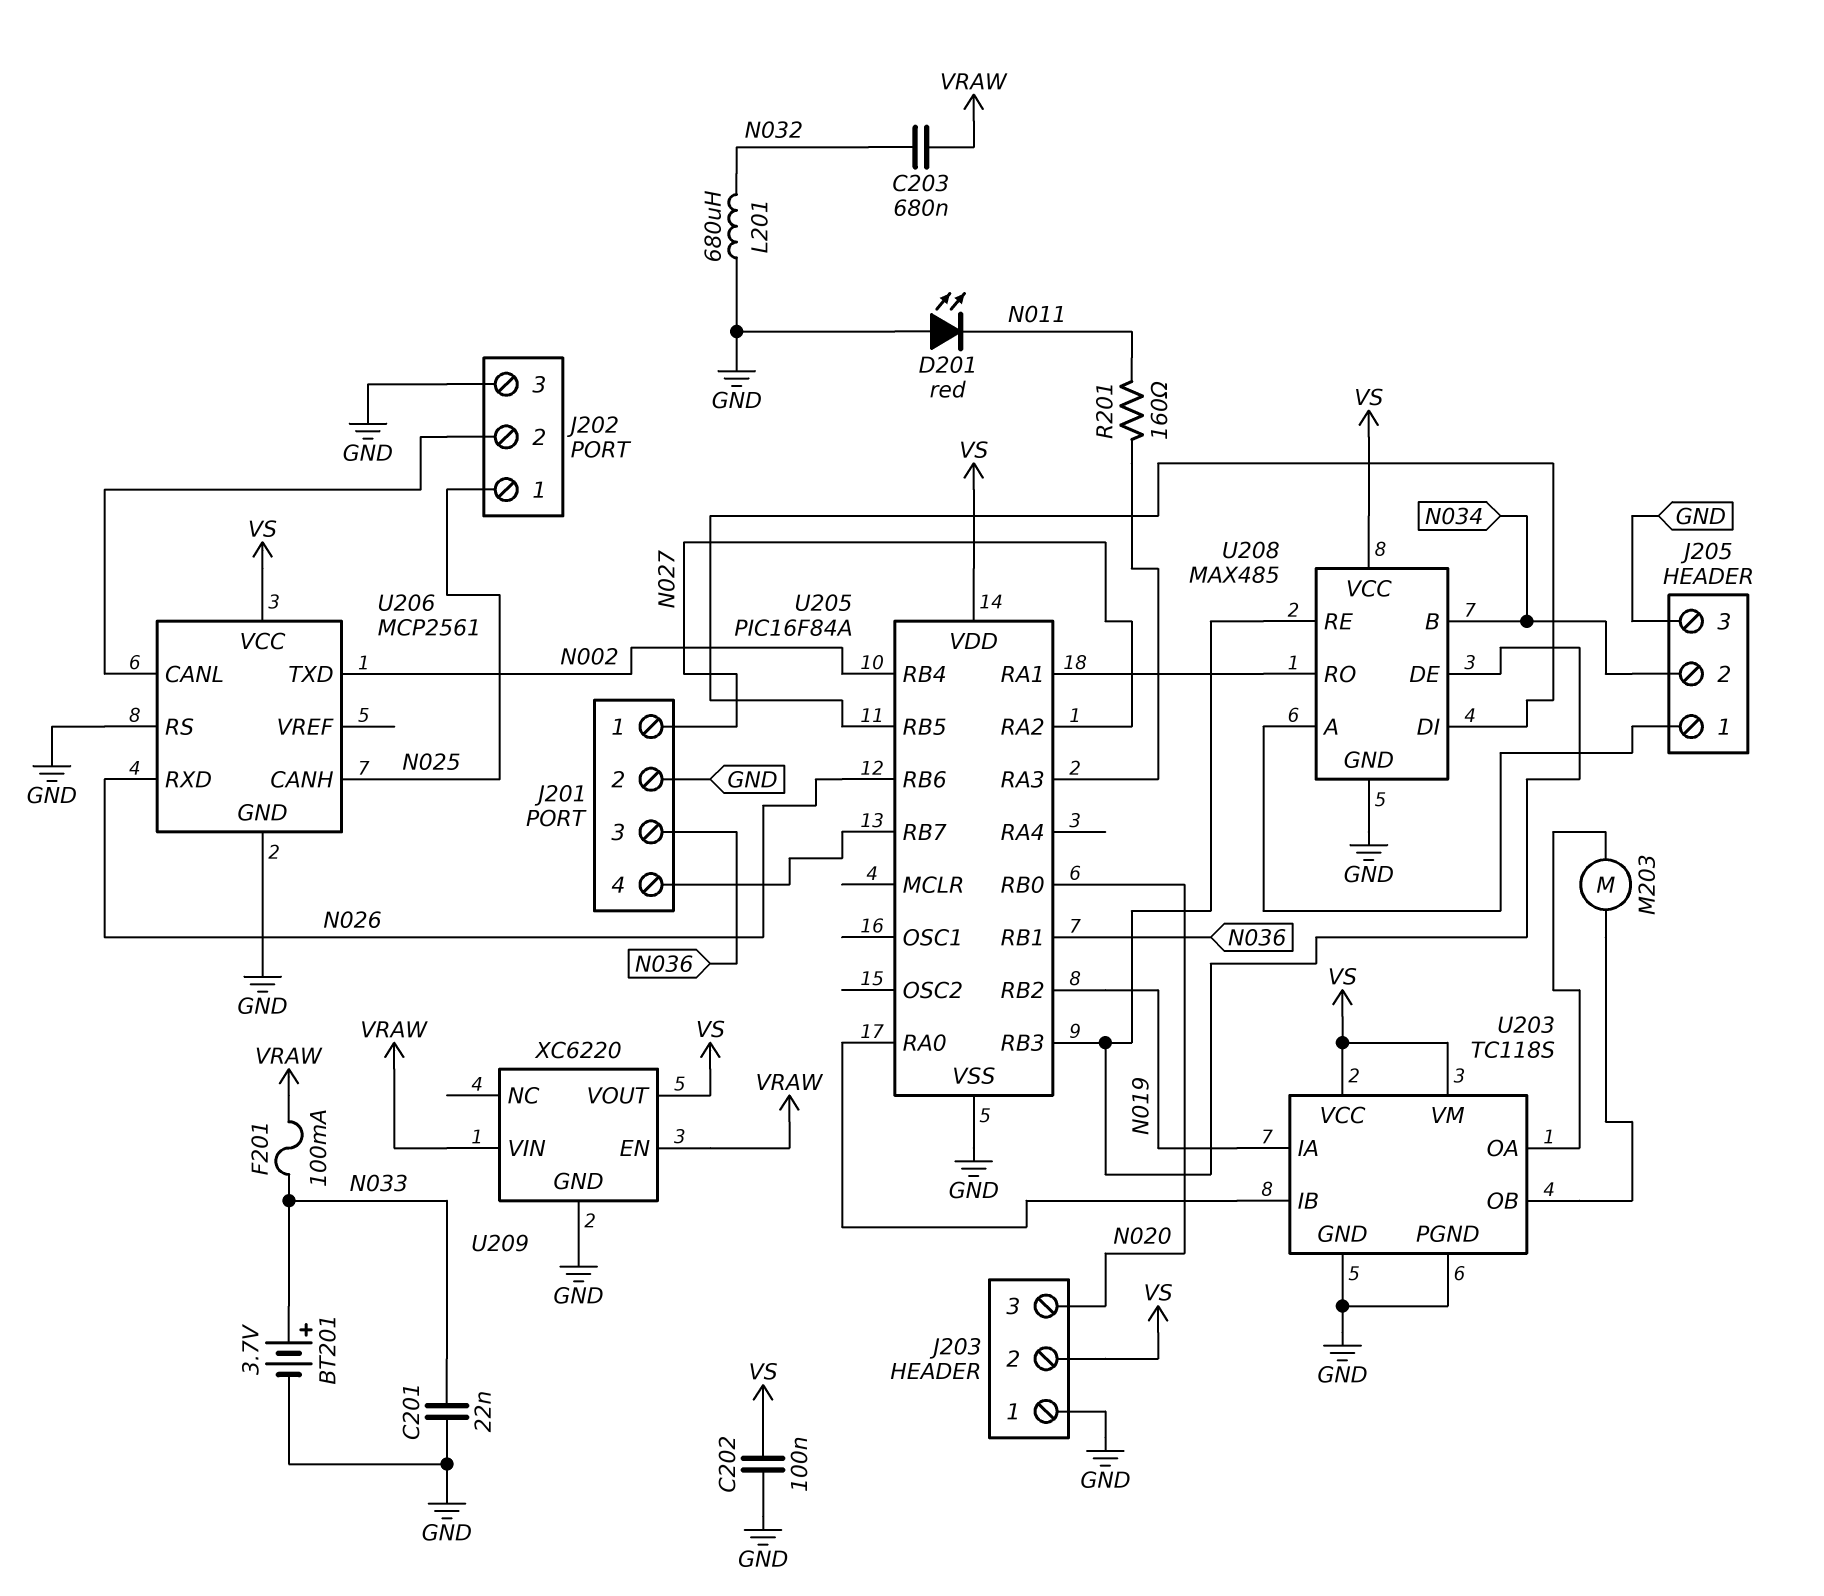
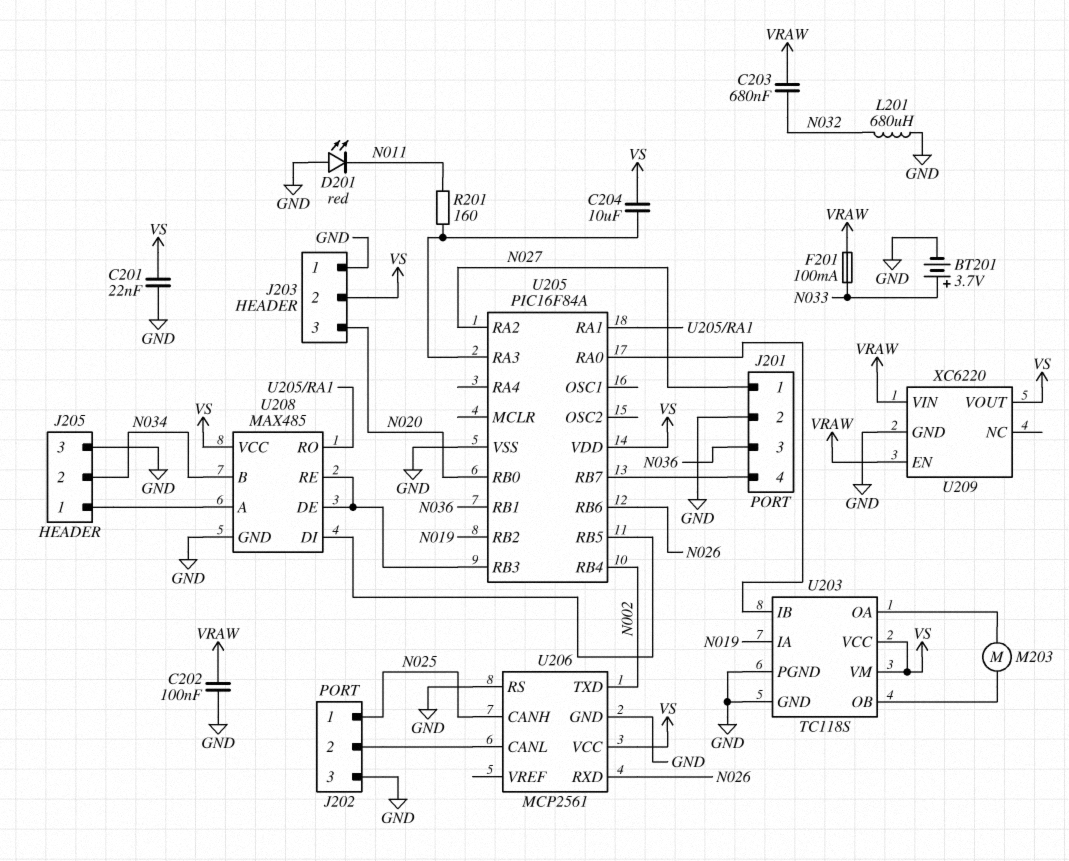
C201: 22nF (GND, N033) -> 22nF (GND, VS)
C202: 100nF (GND, VS) -> 100nF (GND, VRAW)
C204: none -> 10uF (U205/RA3, VS)

